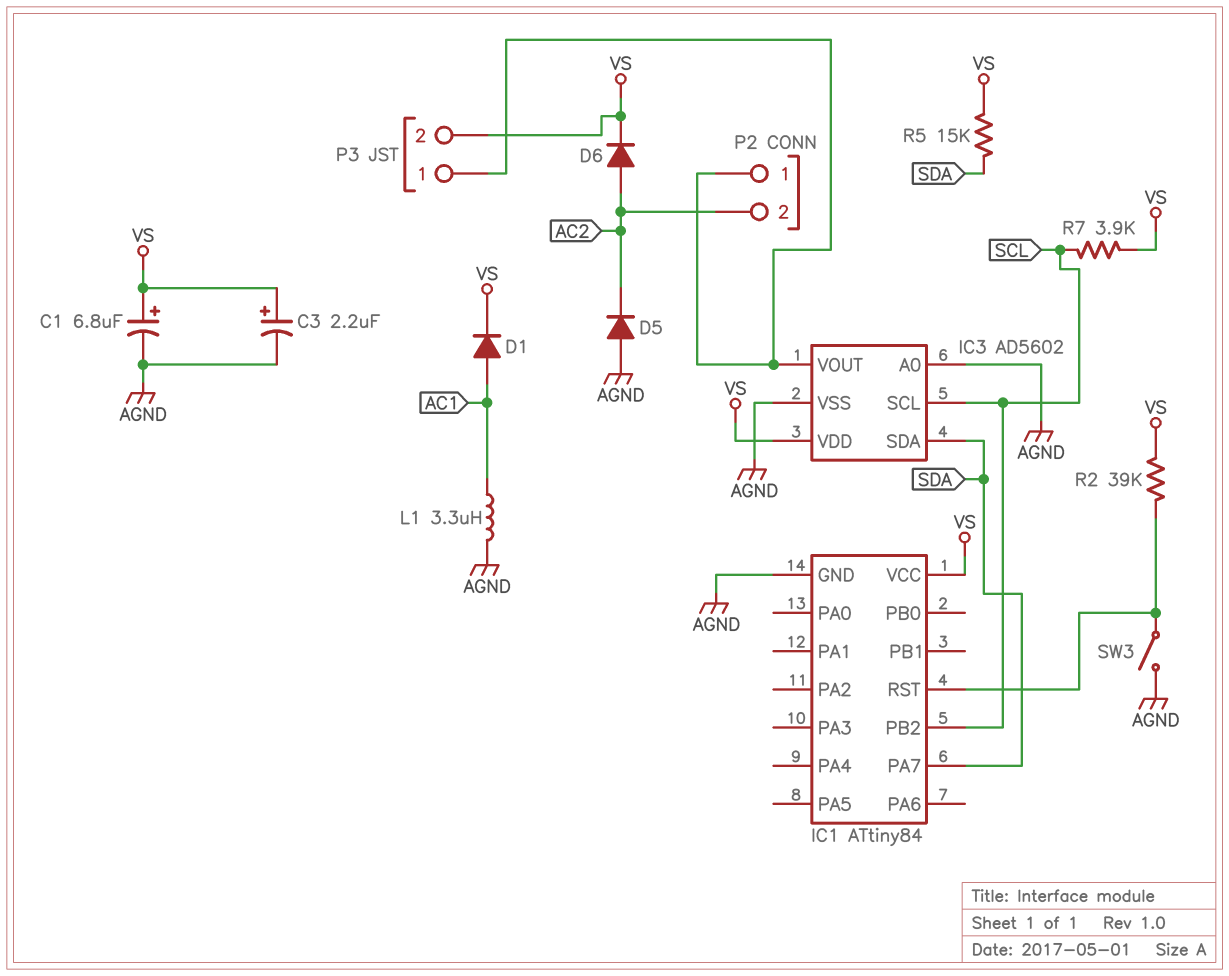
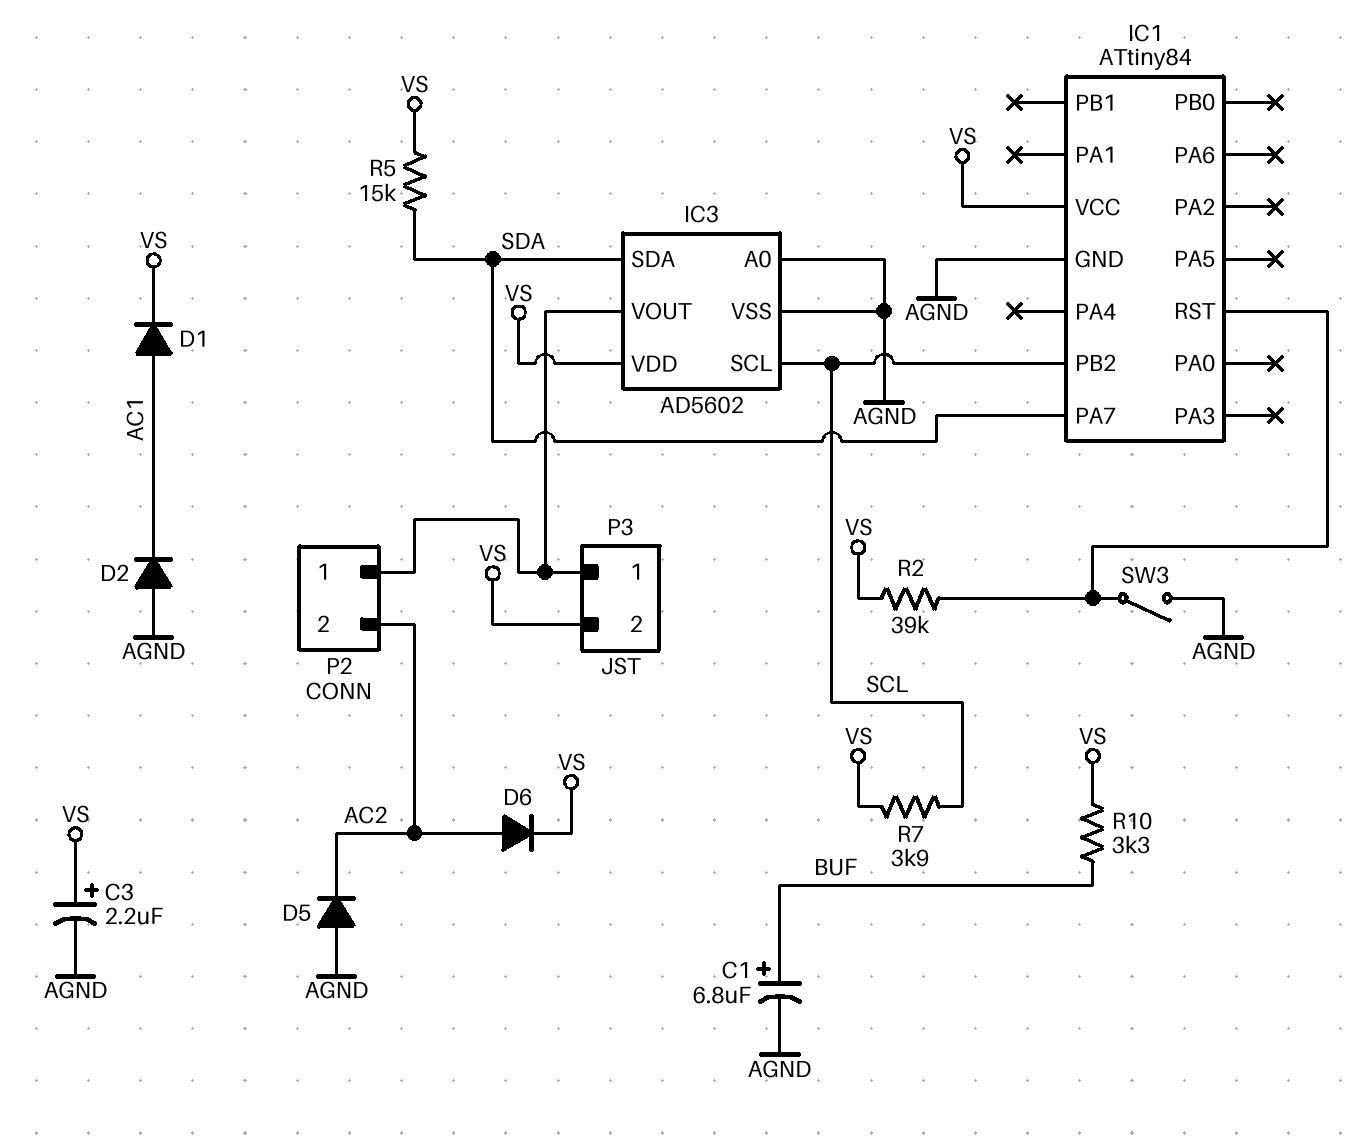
C1: 6.8uF (plus VS, minus AGND) -> 6.8uF (plus BUF, minus AGND)
D2: none -> diode (A AGND, K AC1)
L1: 3.3uH (AC1, AGND) -> none
R10: none -> 3.3k (BUF, VS)

